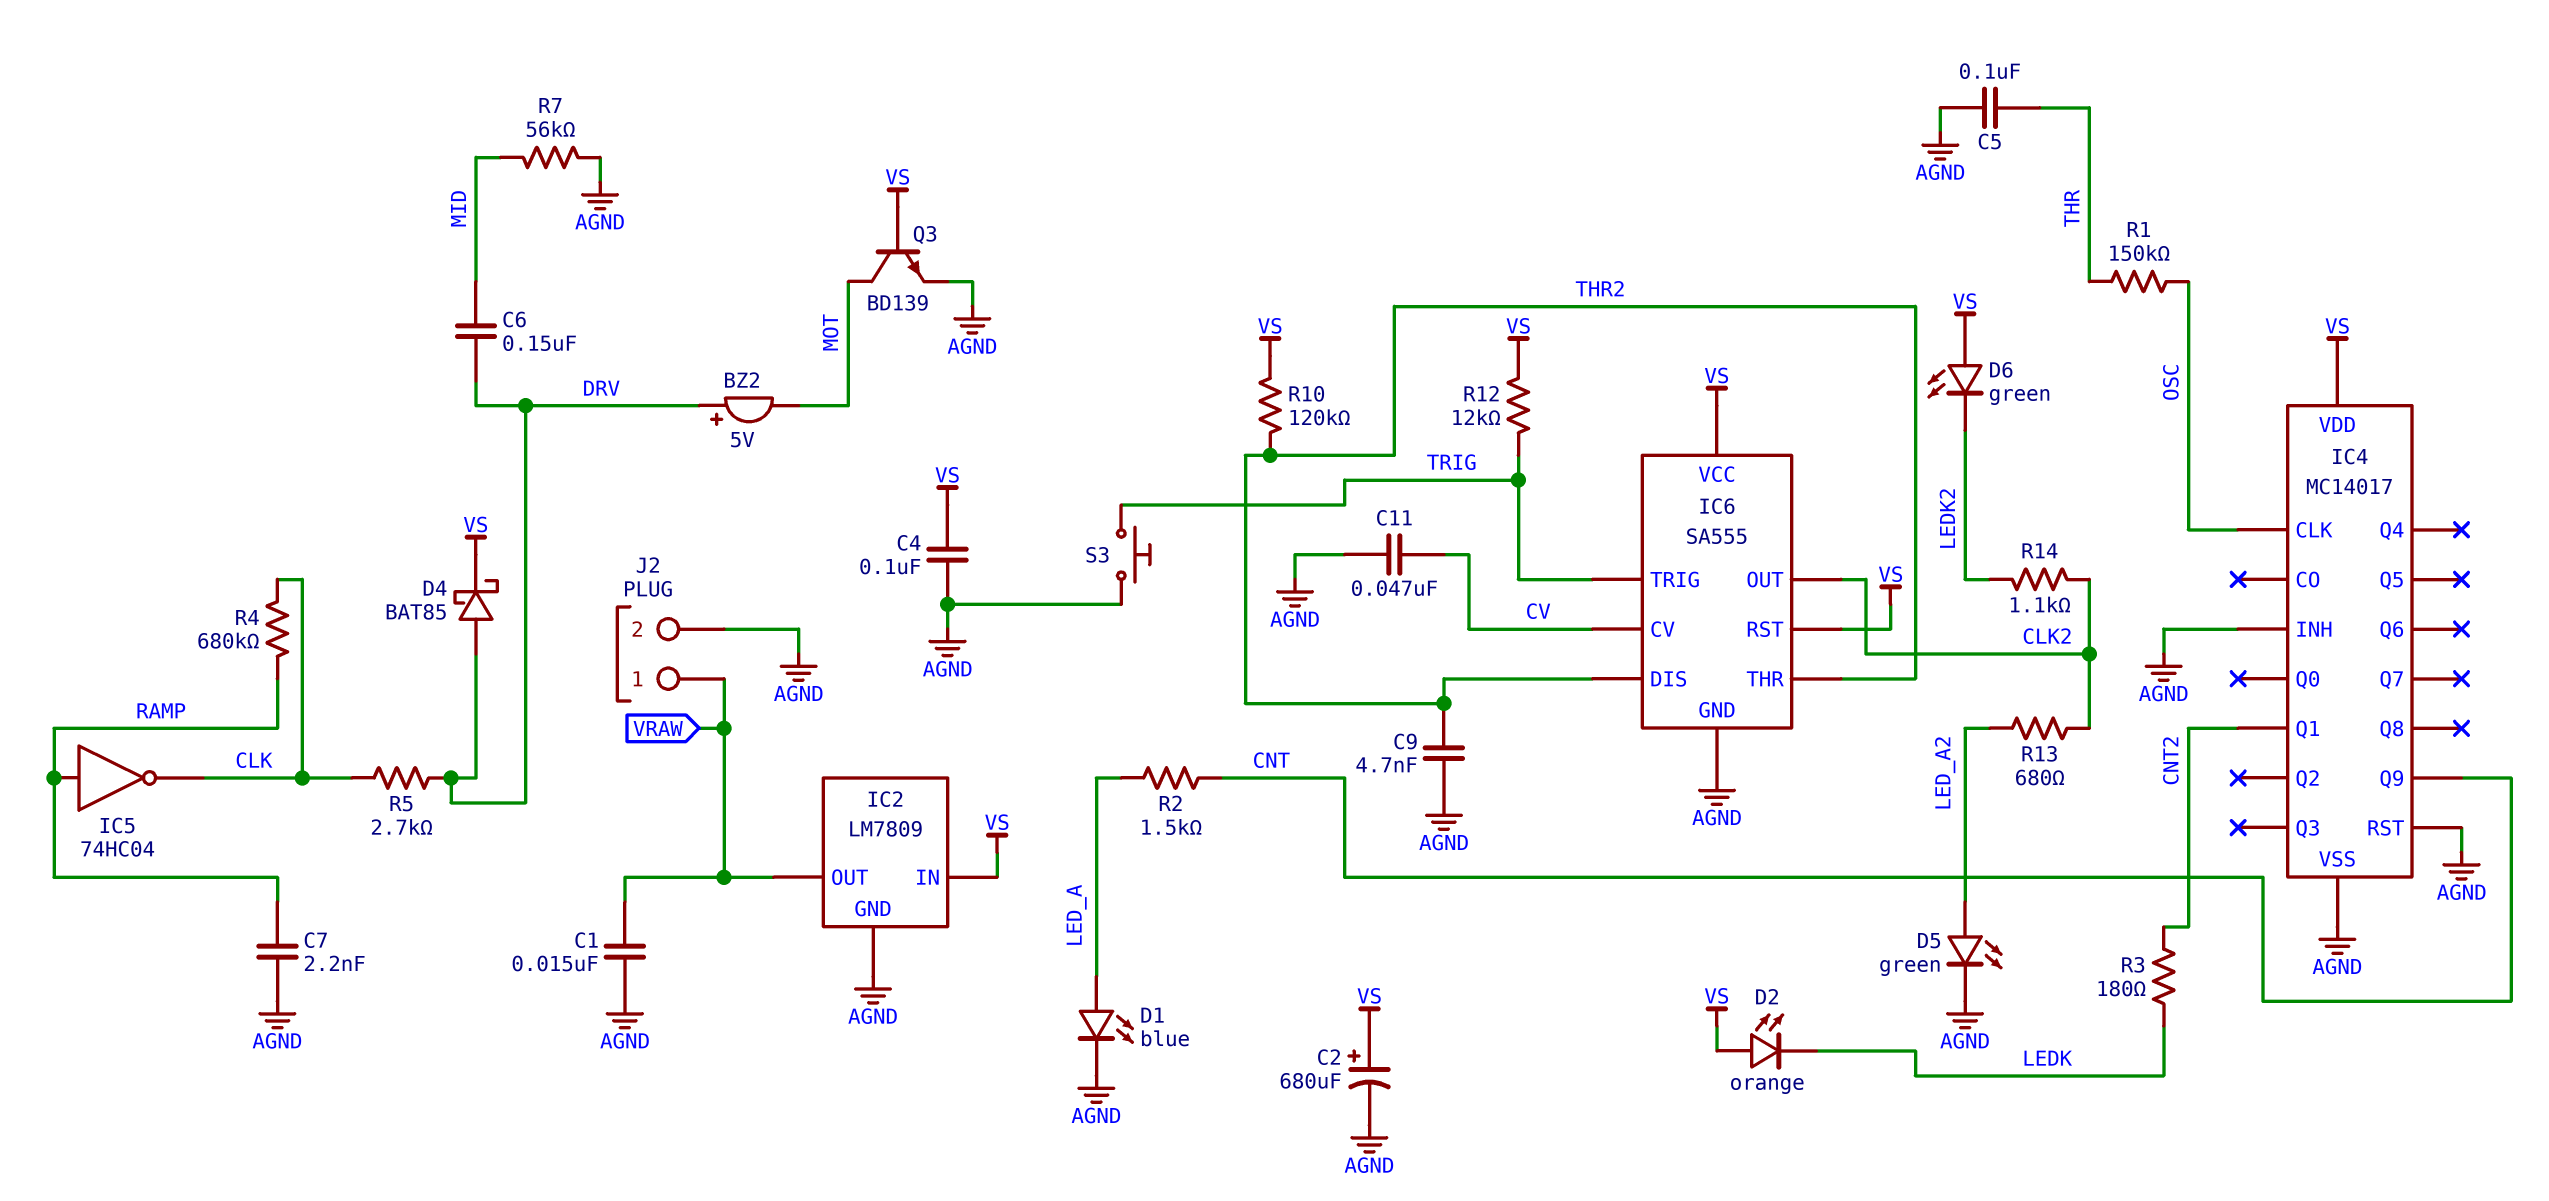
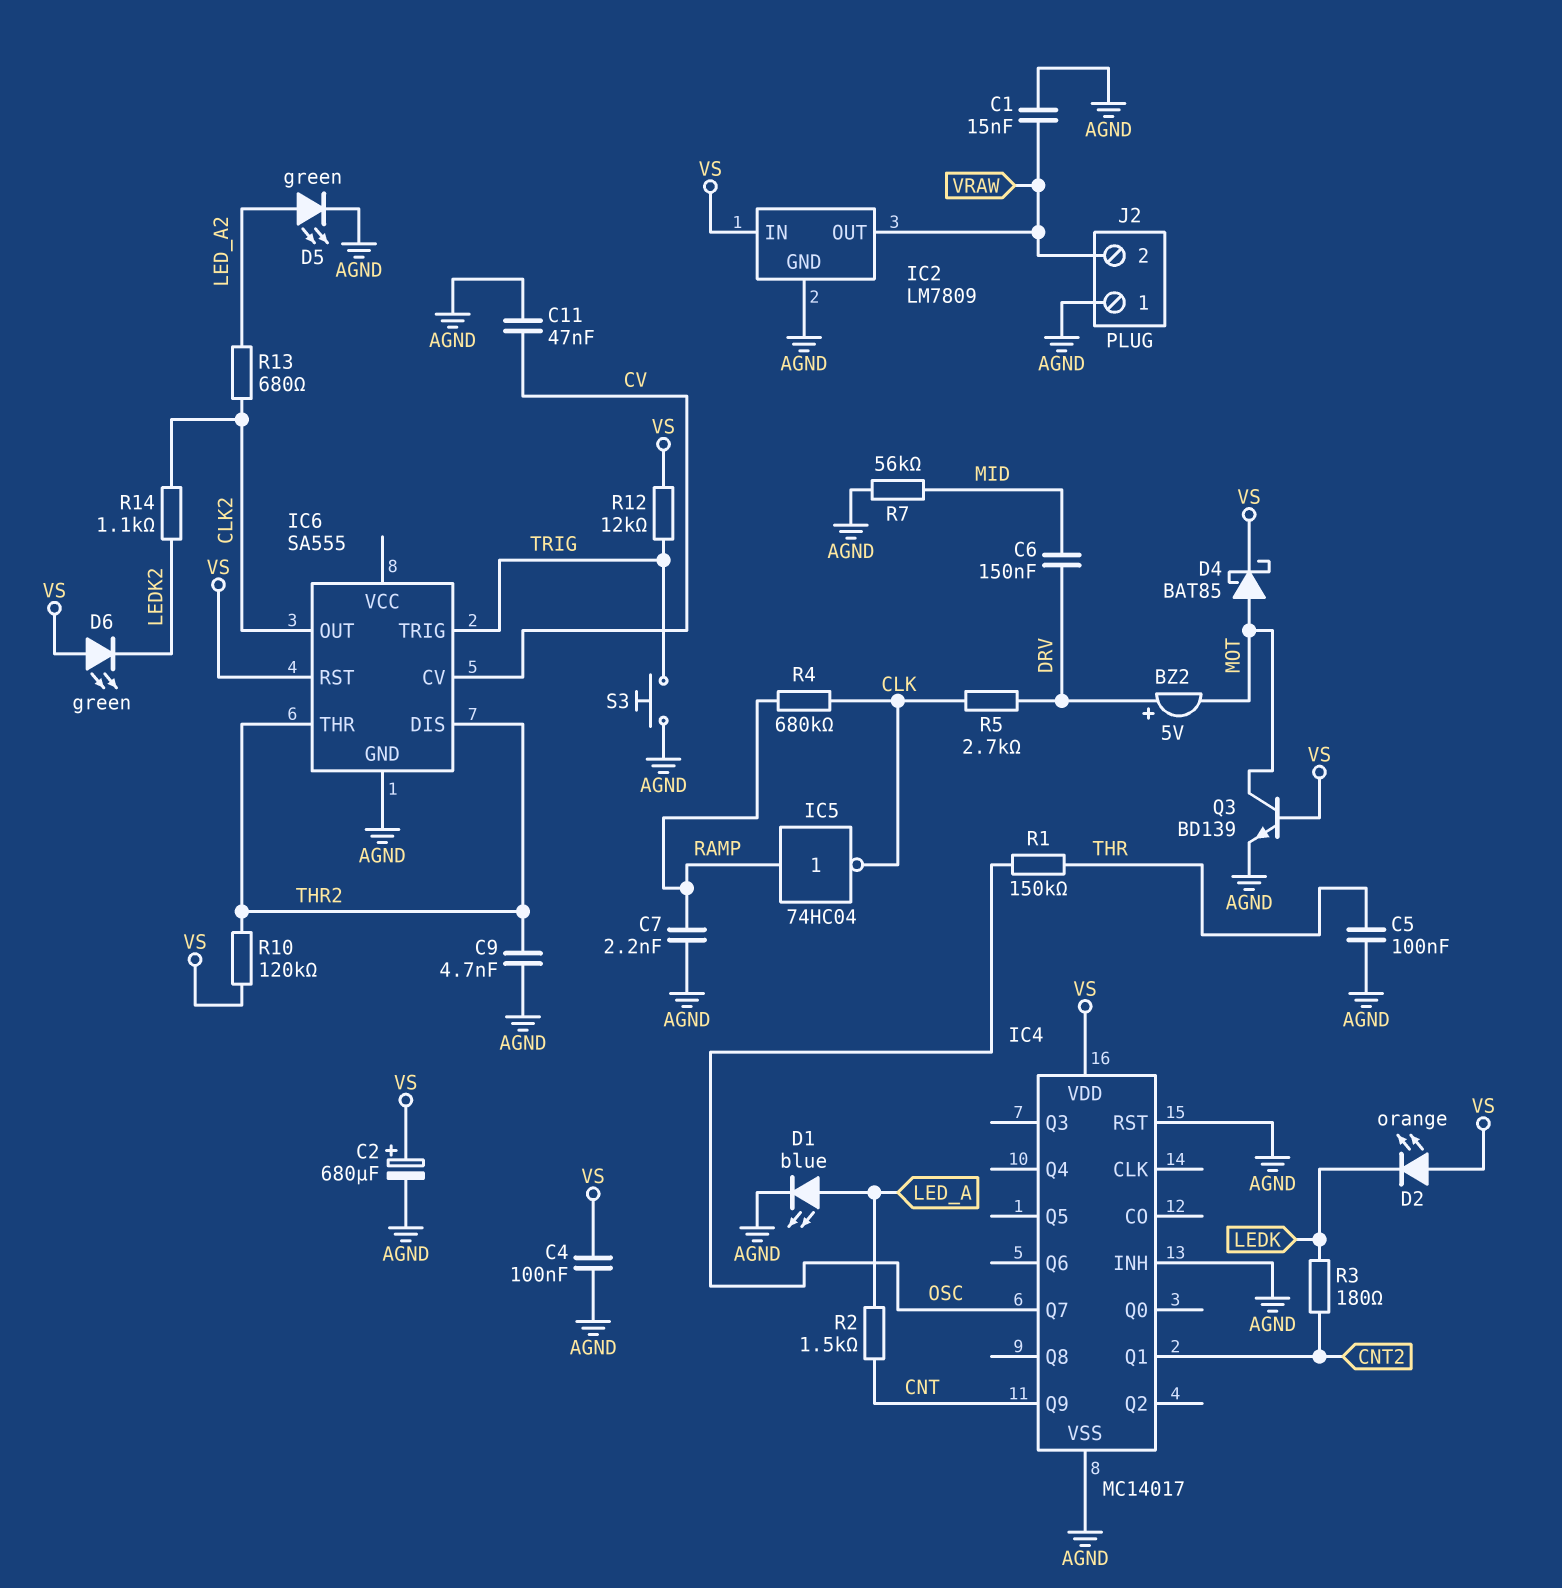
D4: schottky BAT85 (A DRV, K VS) -> schottky BAT85 (A MOT, K VS)
IC4 pin CLK: OSC -> none
IC4 pin Q7: none -> OSC
IC6 pin VCC: VS -> none
J2 pin 1: VRAW -> AGND
J2 pin 2: AGND -> VRAW

